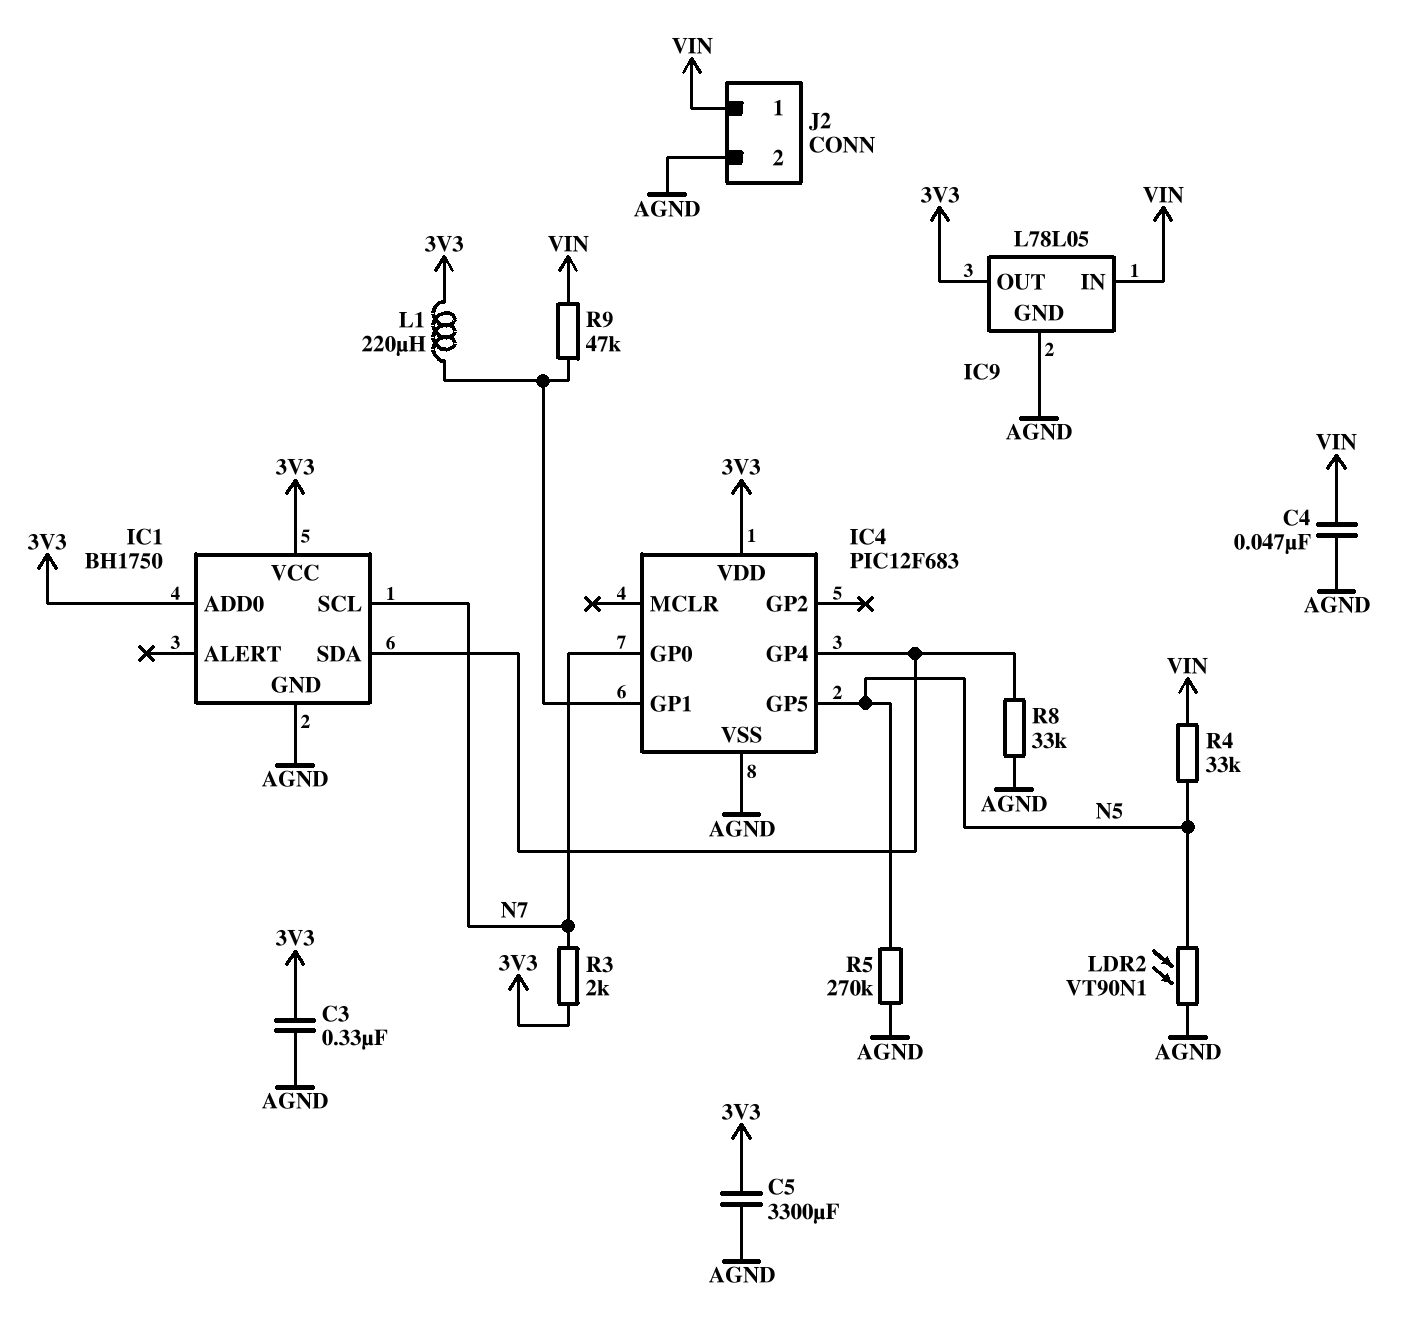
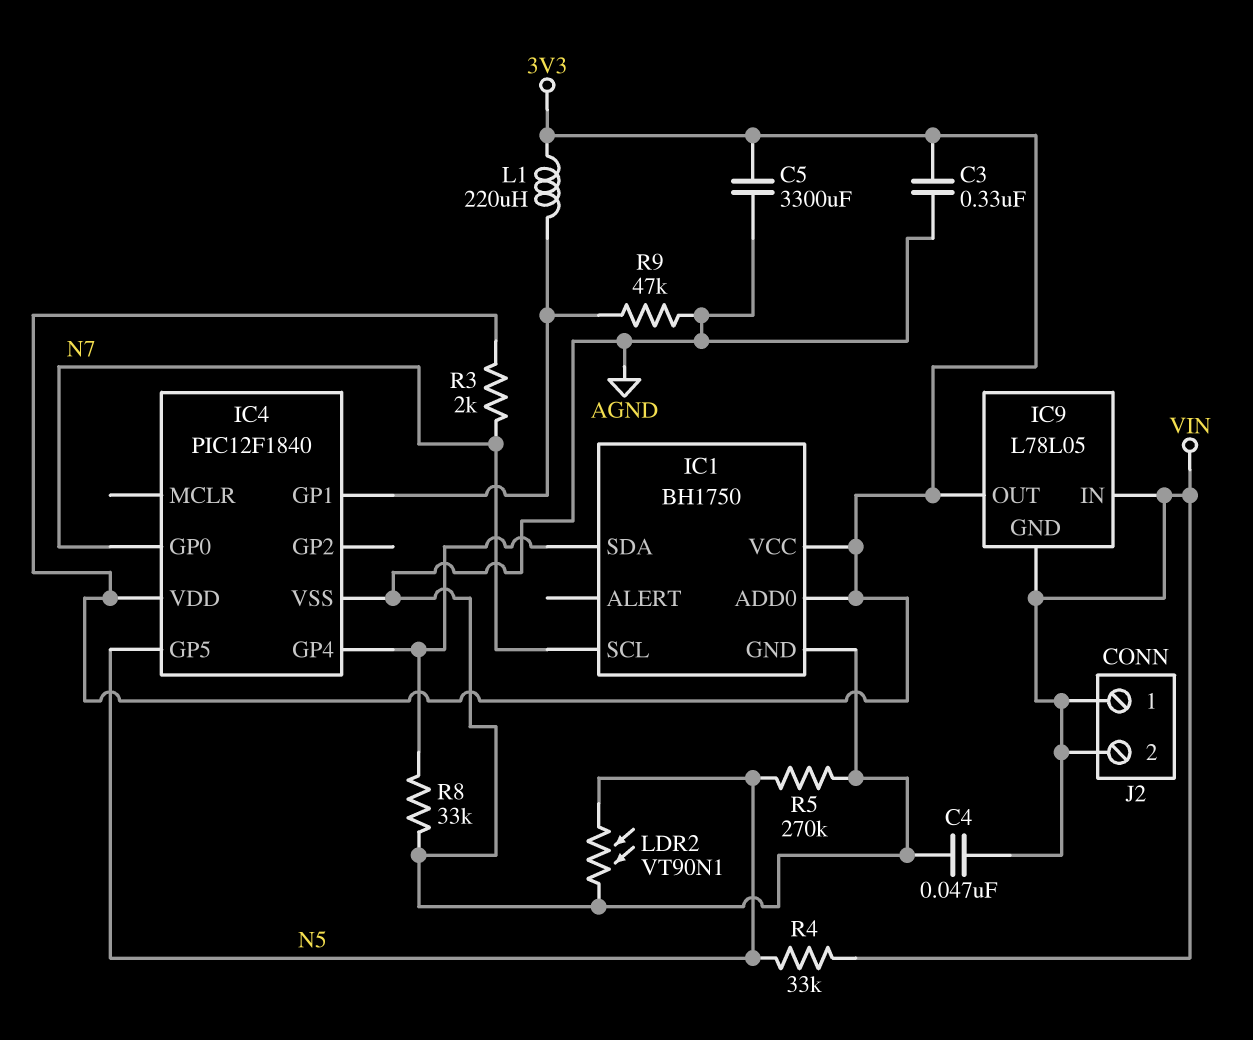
IC4: PIC12F683 -> PIC12F1840
IC9 pin GND: AGND -> VIN
J2 pin 2: AGND -> VIN
R9: 47k (IC4/GP1, VIN) -> 47k (AGND, IC4/GP1)

